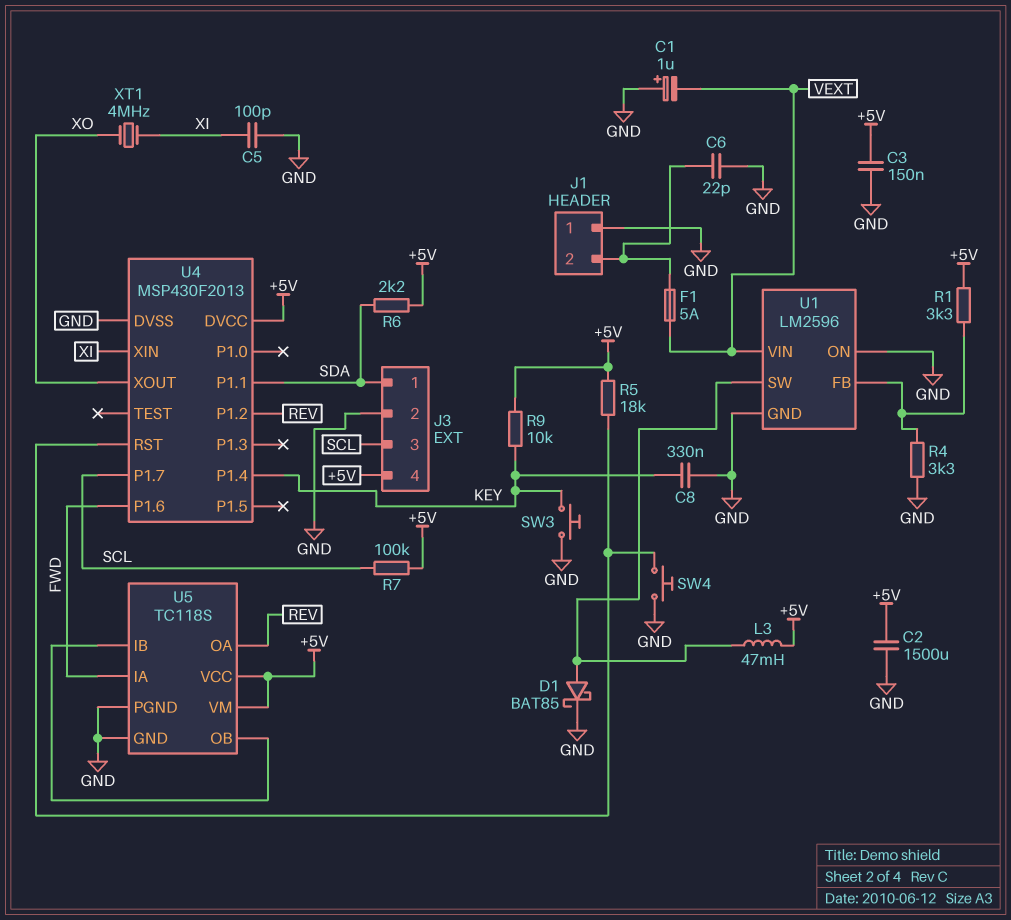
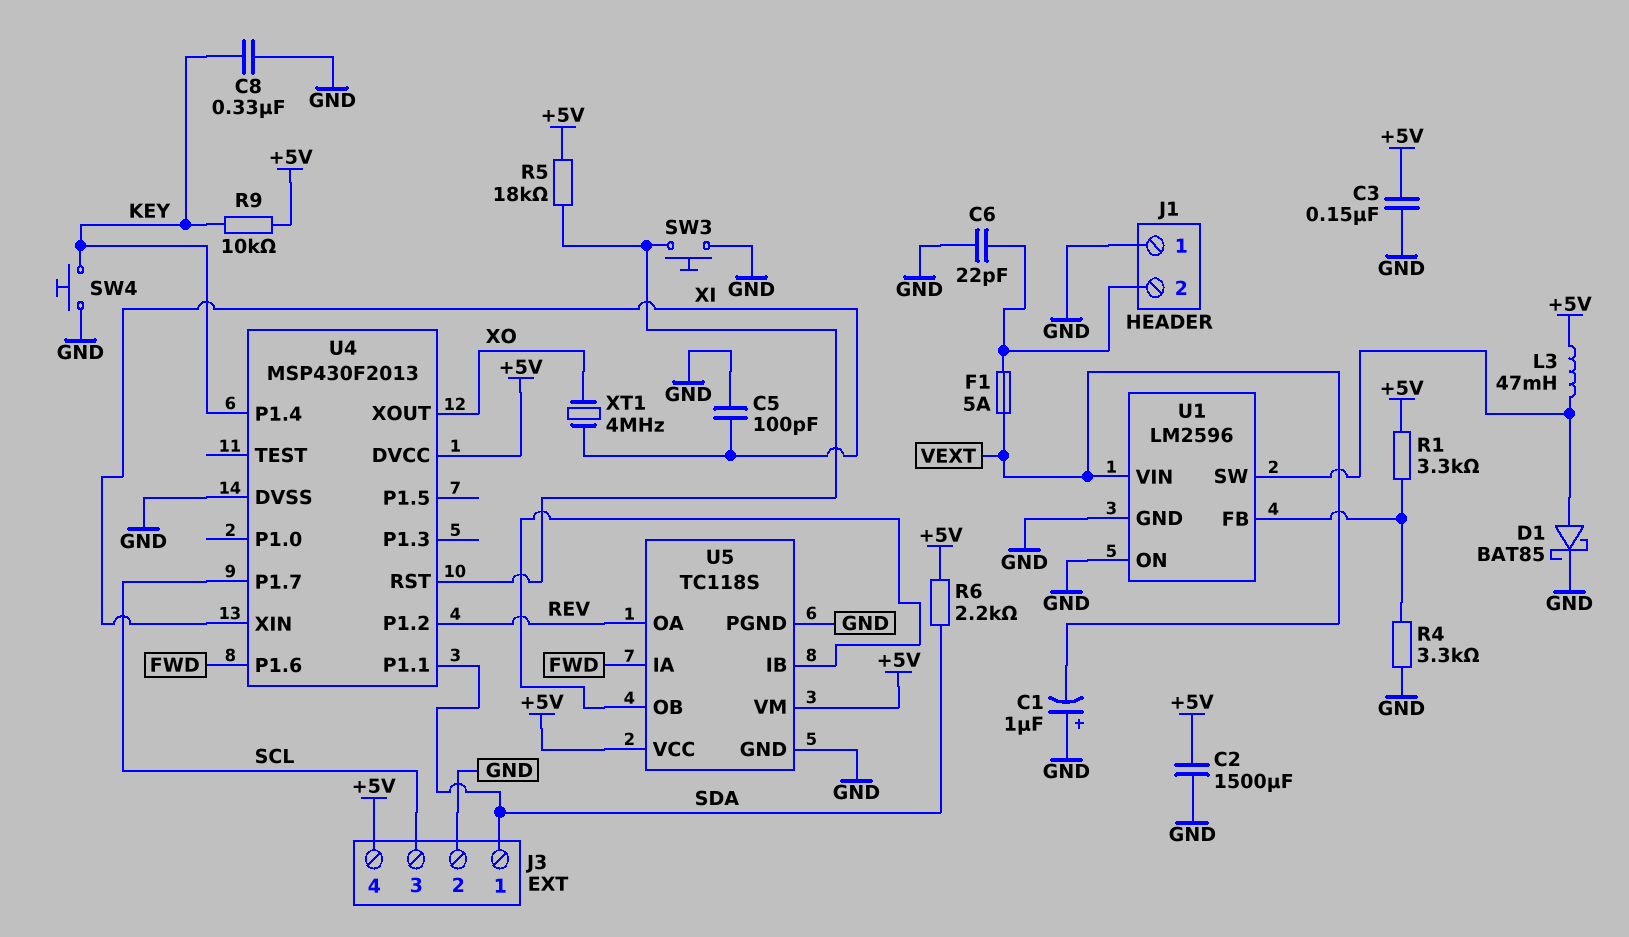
R7: 100k (+5V, SCL) -> none
SW3: button (GND, KEY) -> button (GND, U4/RST)
SW4: button (GND, U4/RST) -> button (GND, KEY)

